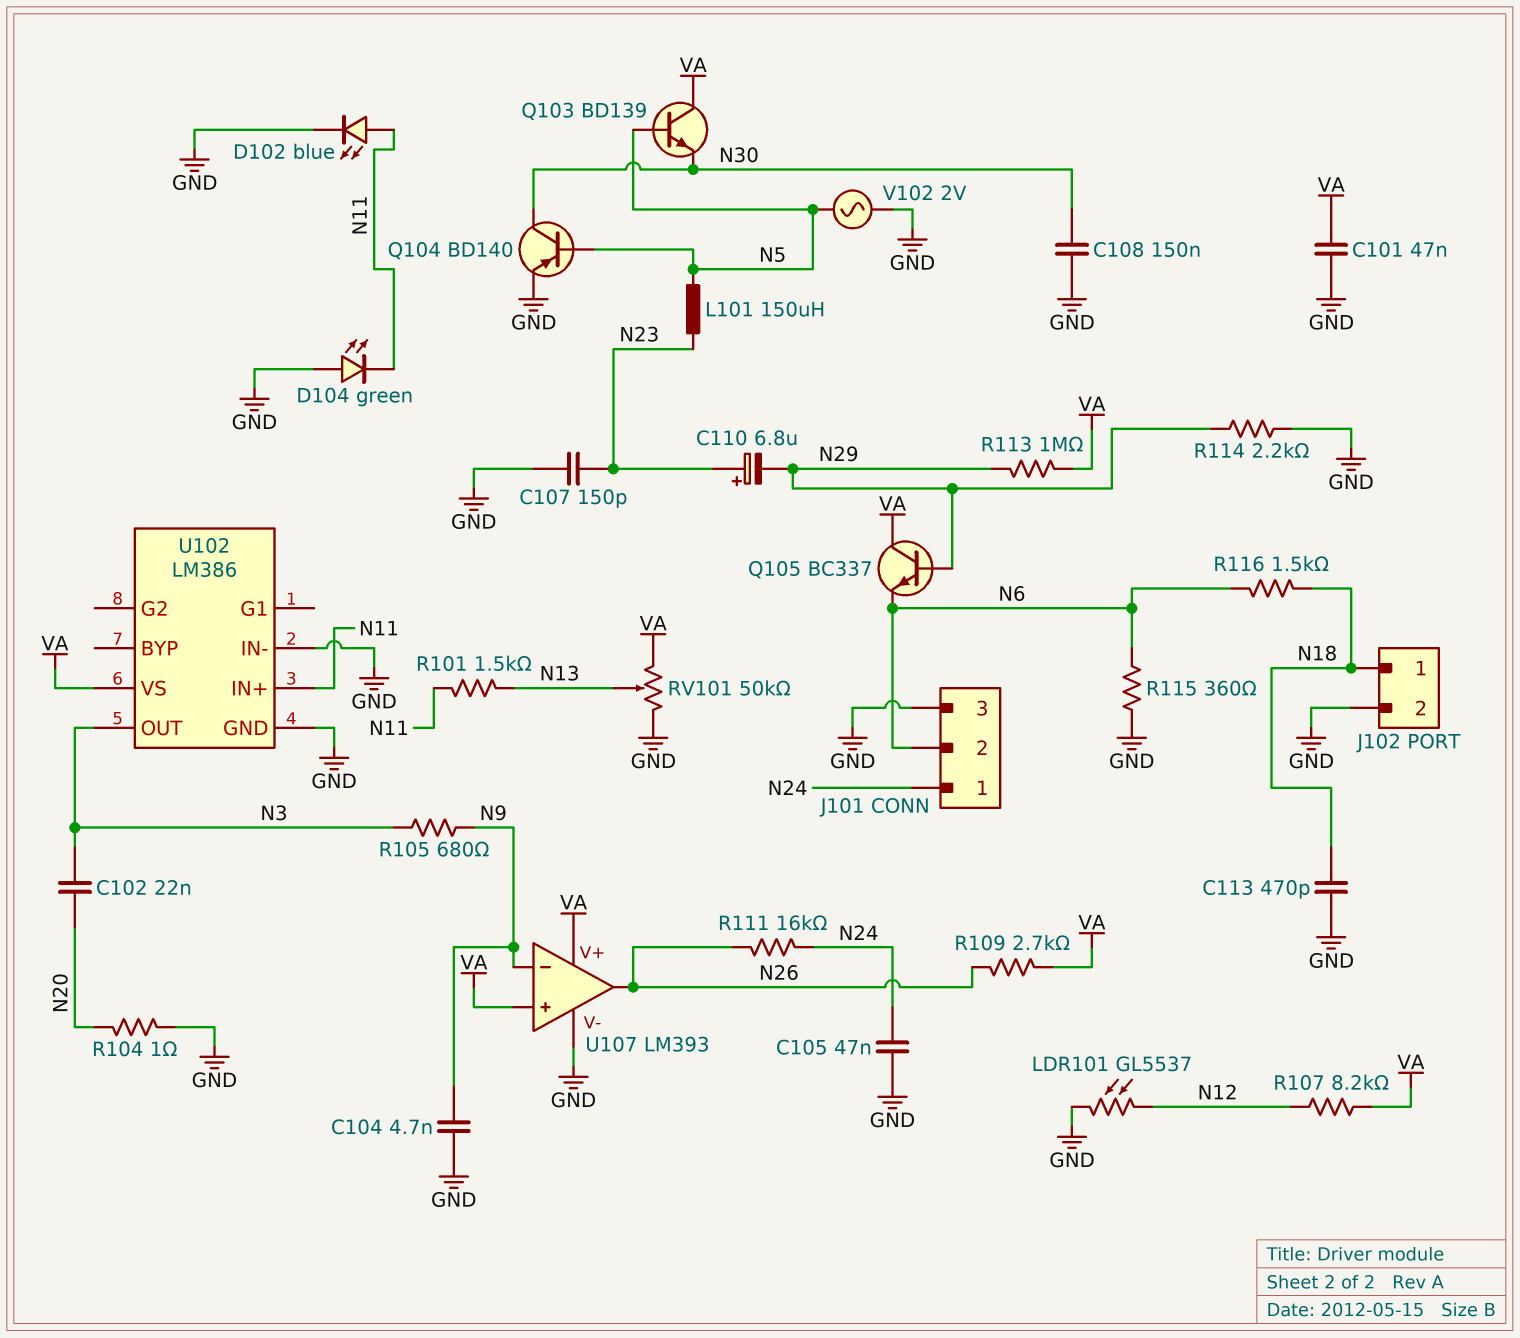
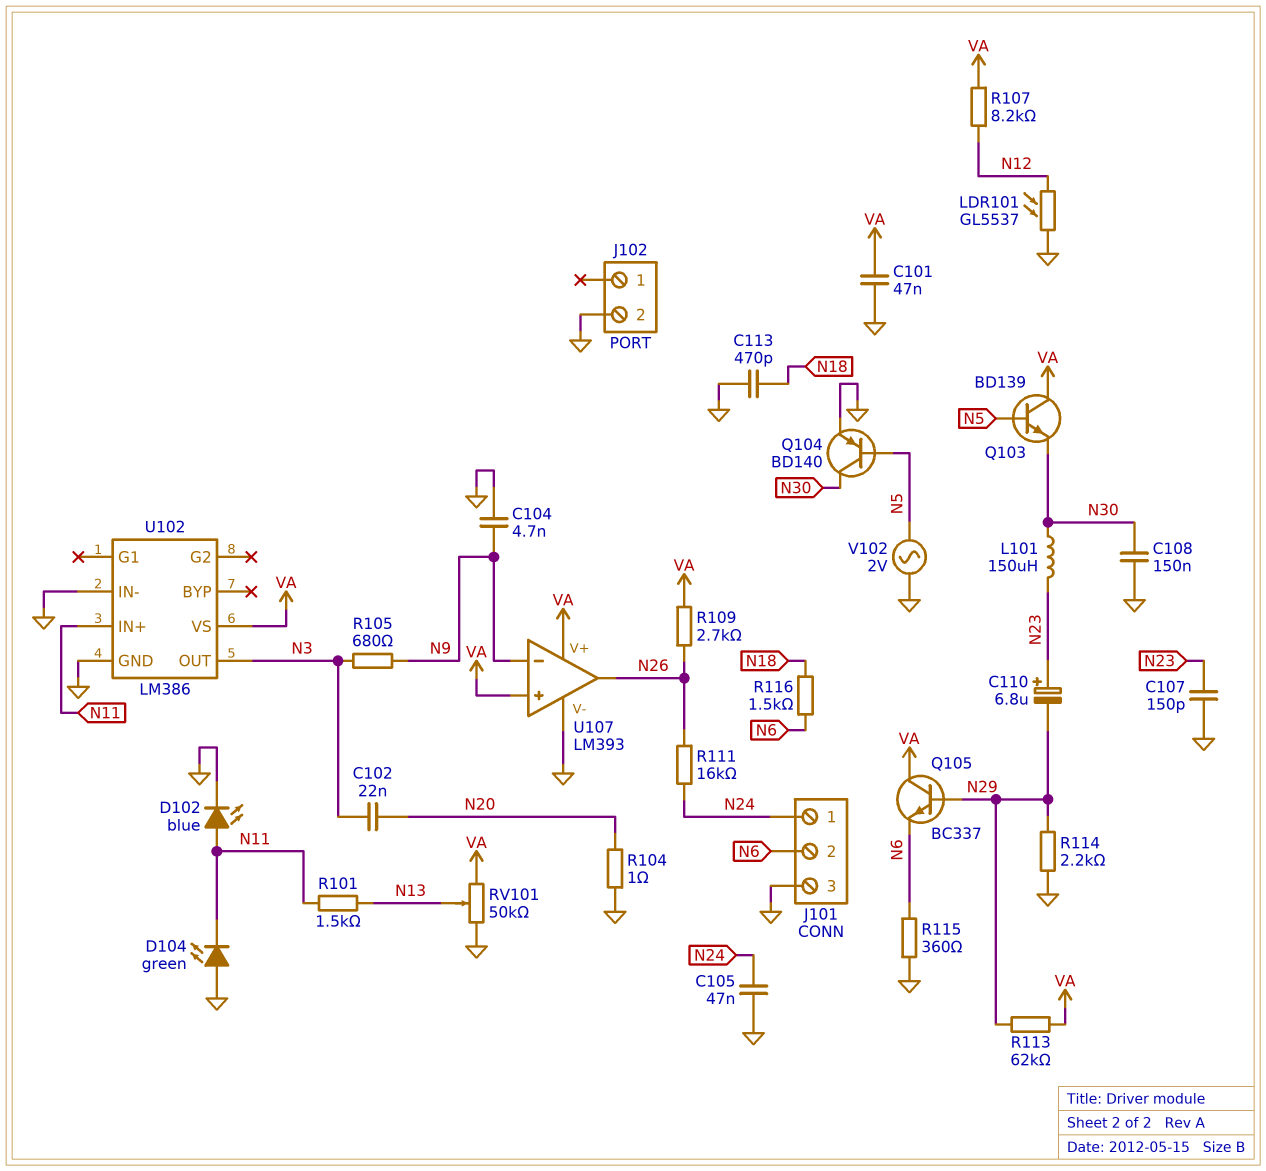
J102 pin 1: N18 -> none
L101: 150uH (N5, N23) -> 150uH (N23, N30)
R113: 1M (N29, VA) -> 62k (N29, VA)

